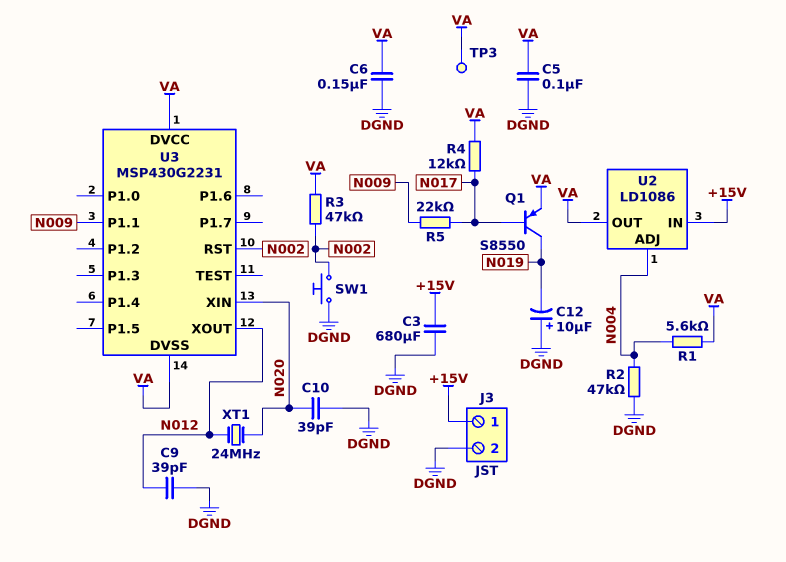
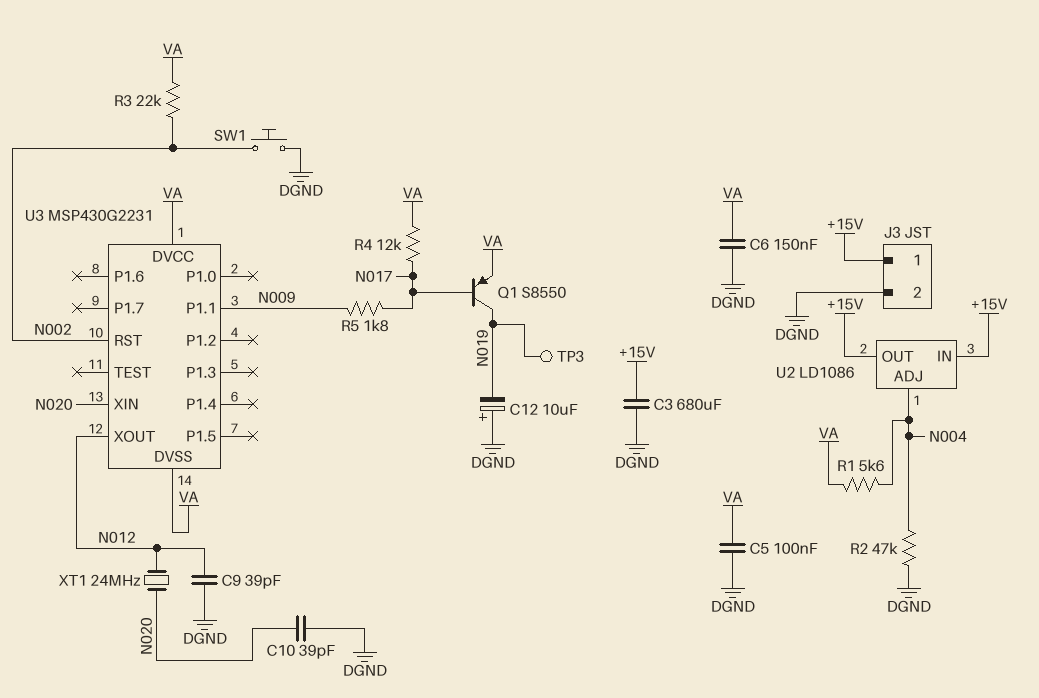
R3: 47k (N002, VA) -> 22k (N002, VA)
R5: 22k (N009, N017) -> 1.8k (N009, N017)
TP3: test point (VA) -> test point (N019)
U2 pin OUT: VA -> +15V

